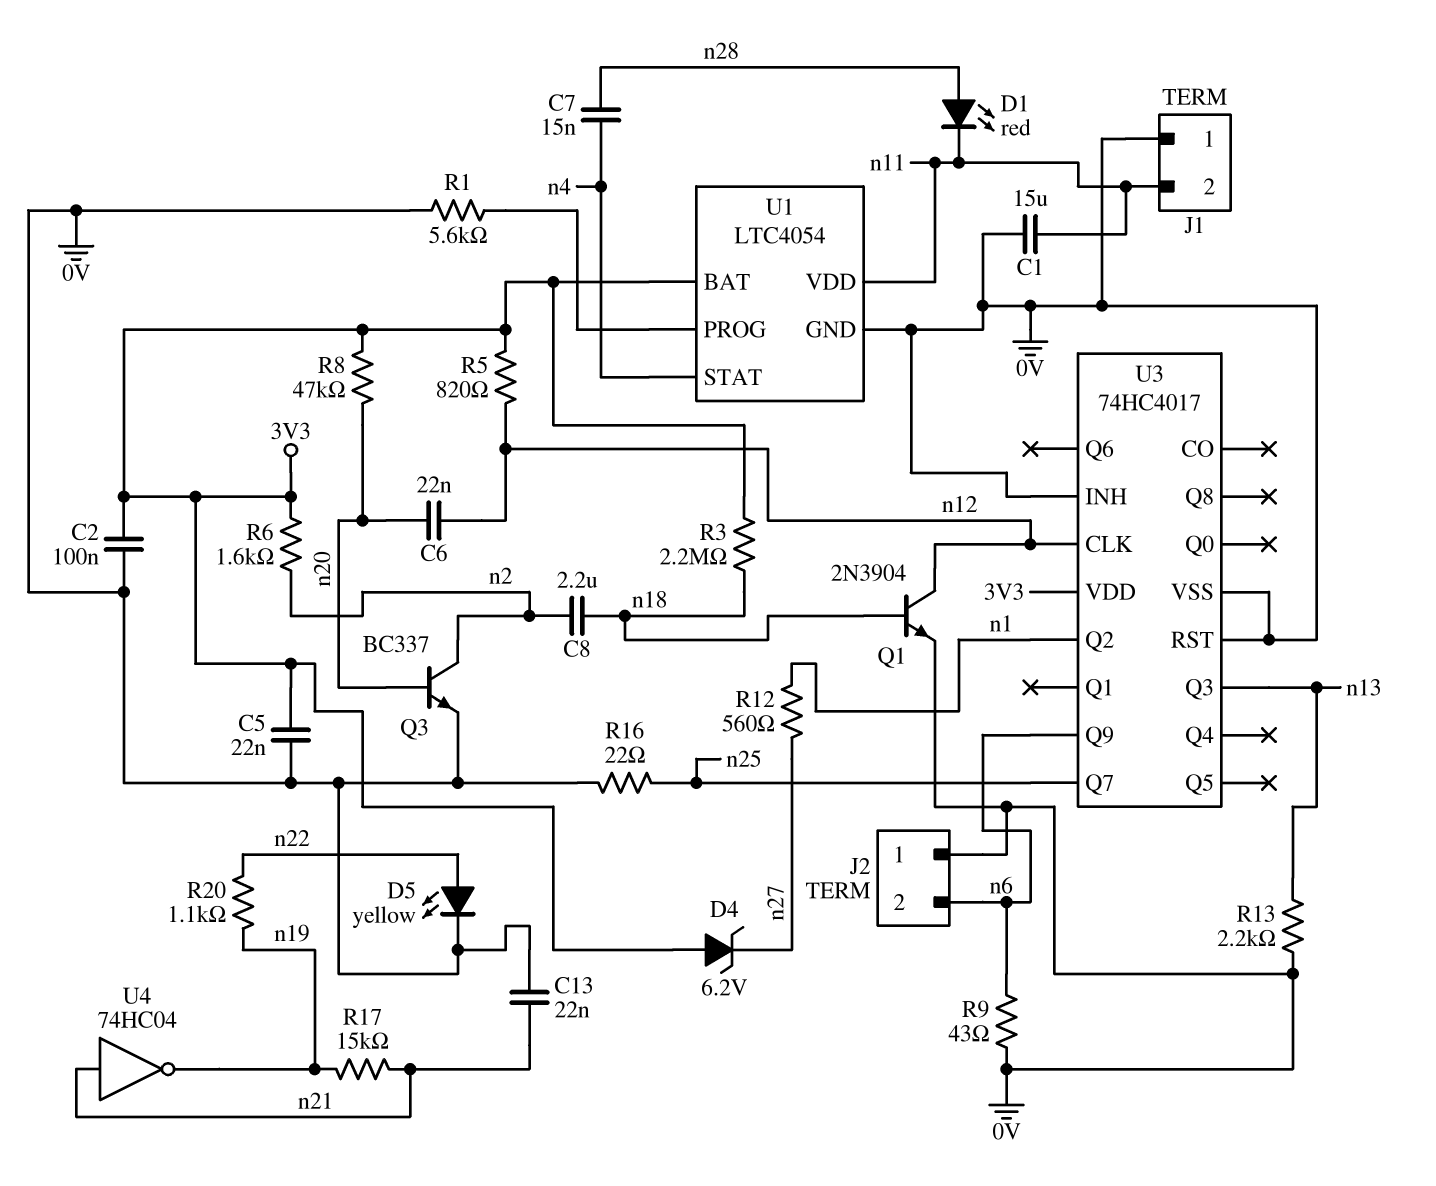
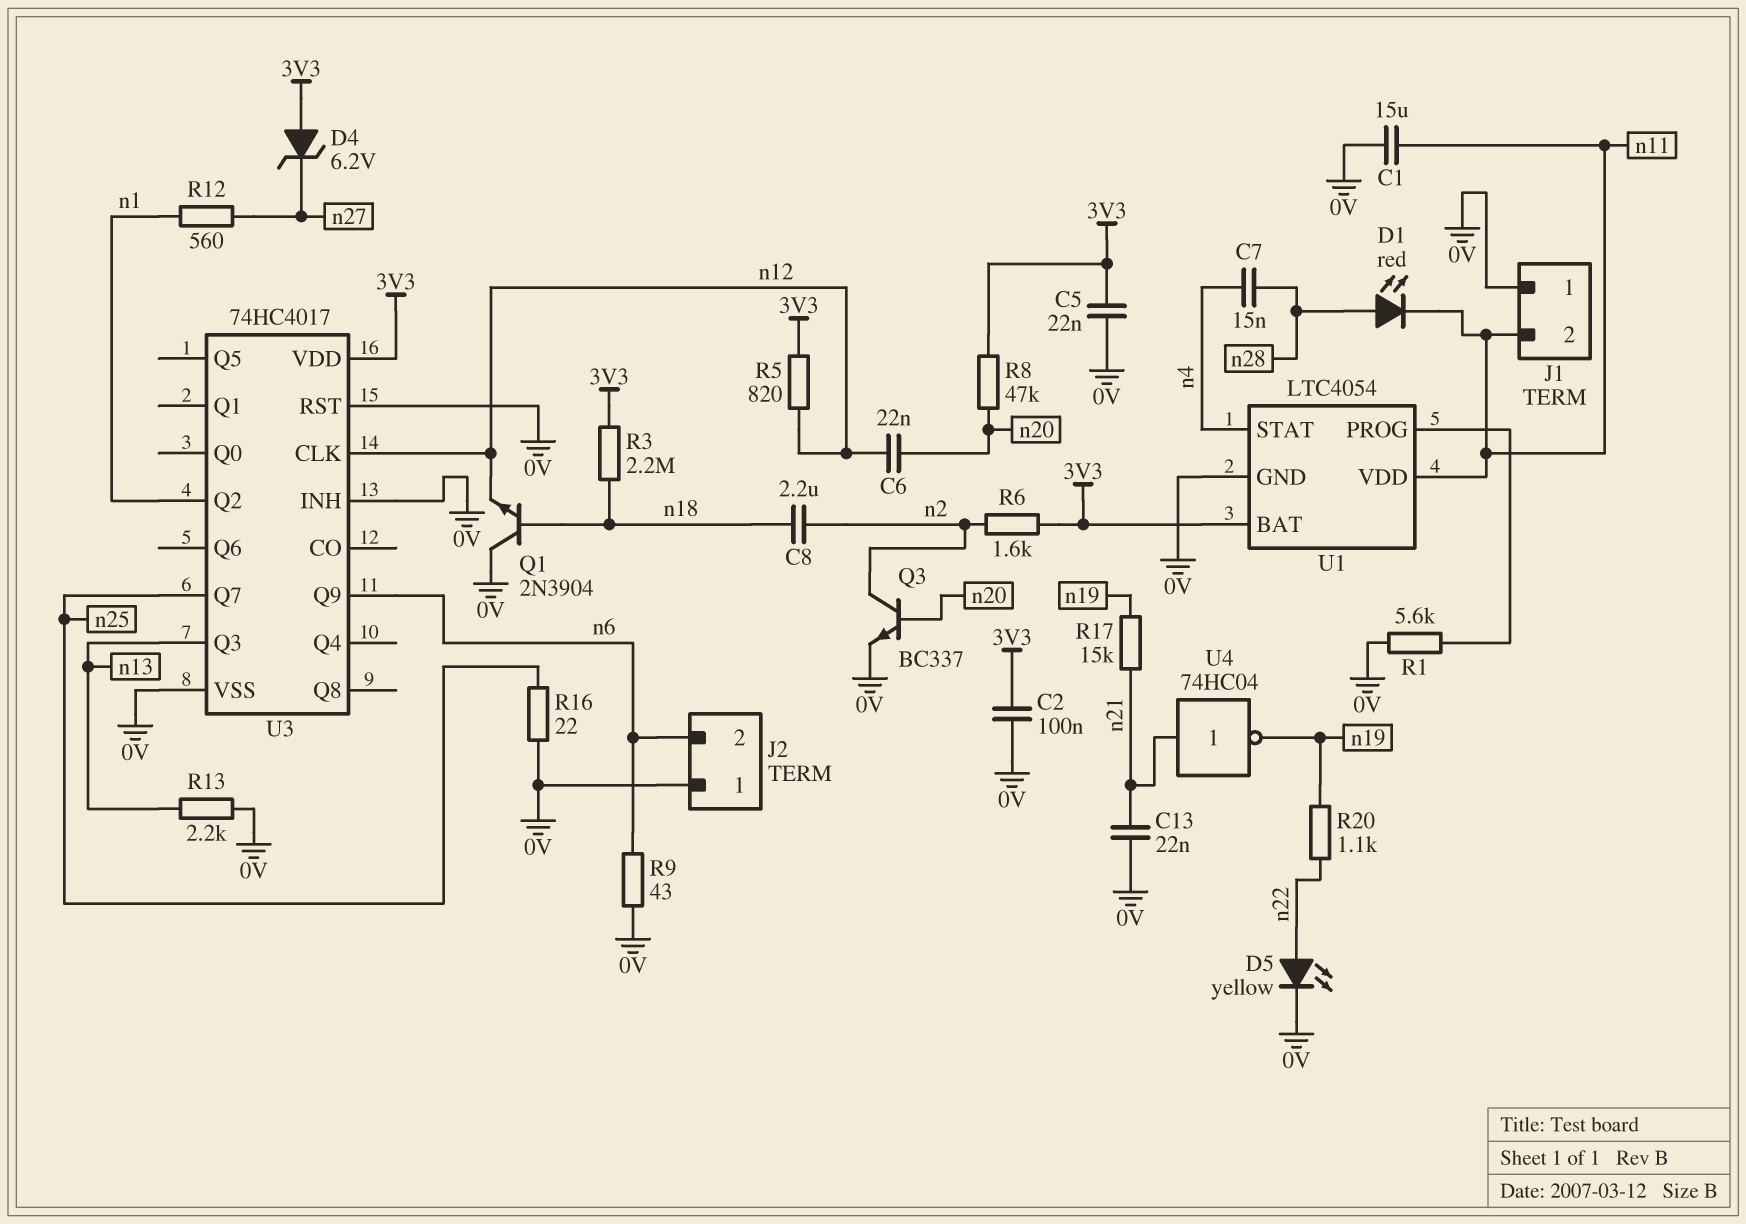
Q1: NPN 2N3904 (B n18, C n12, E 0V) -> NPN 2N3904 (B n18, C 0V, E n12)

